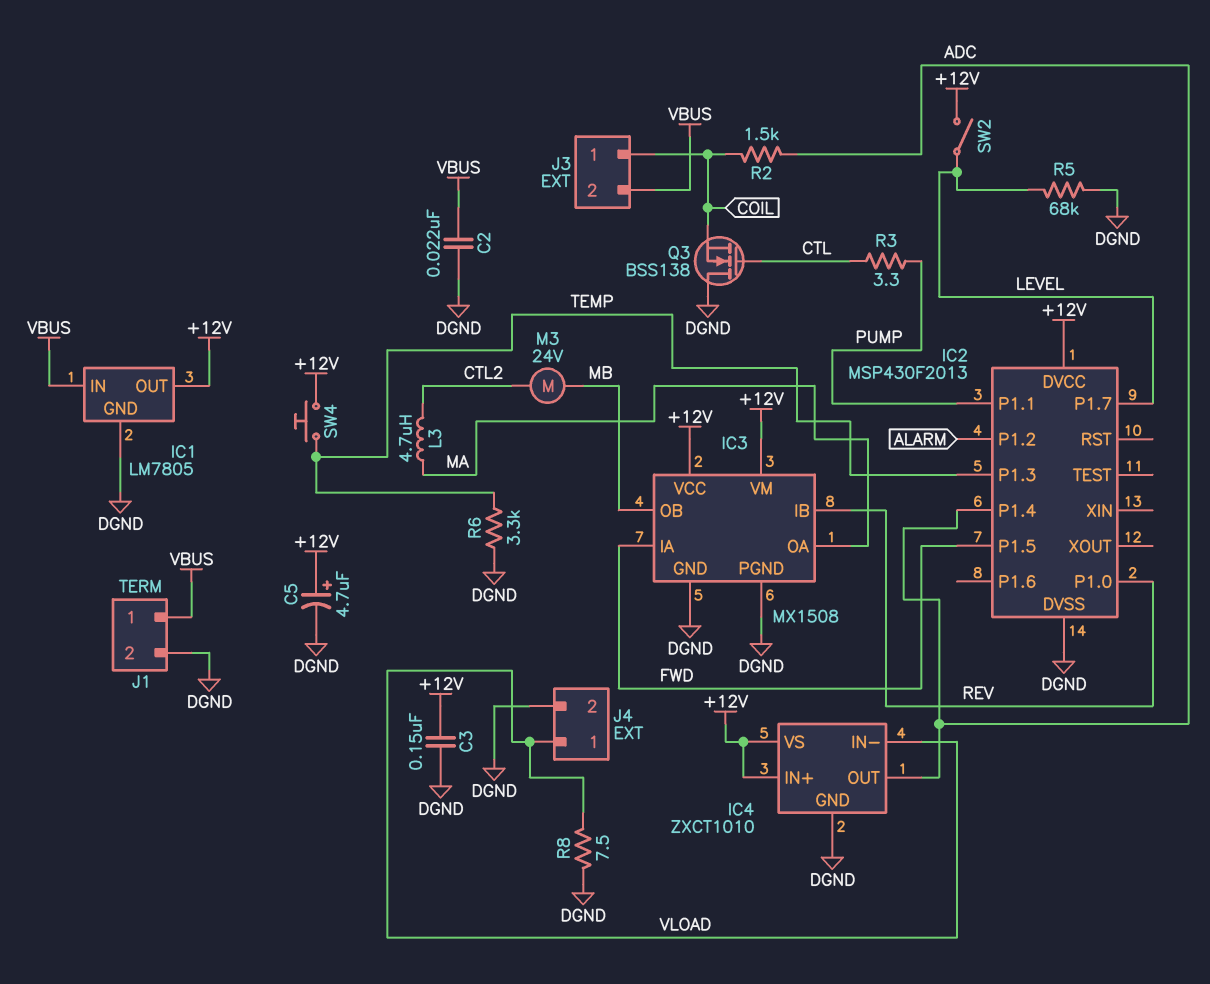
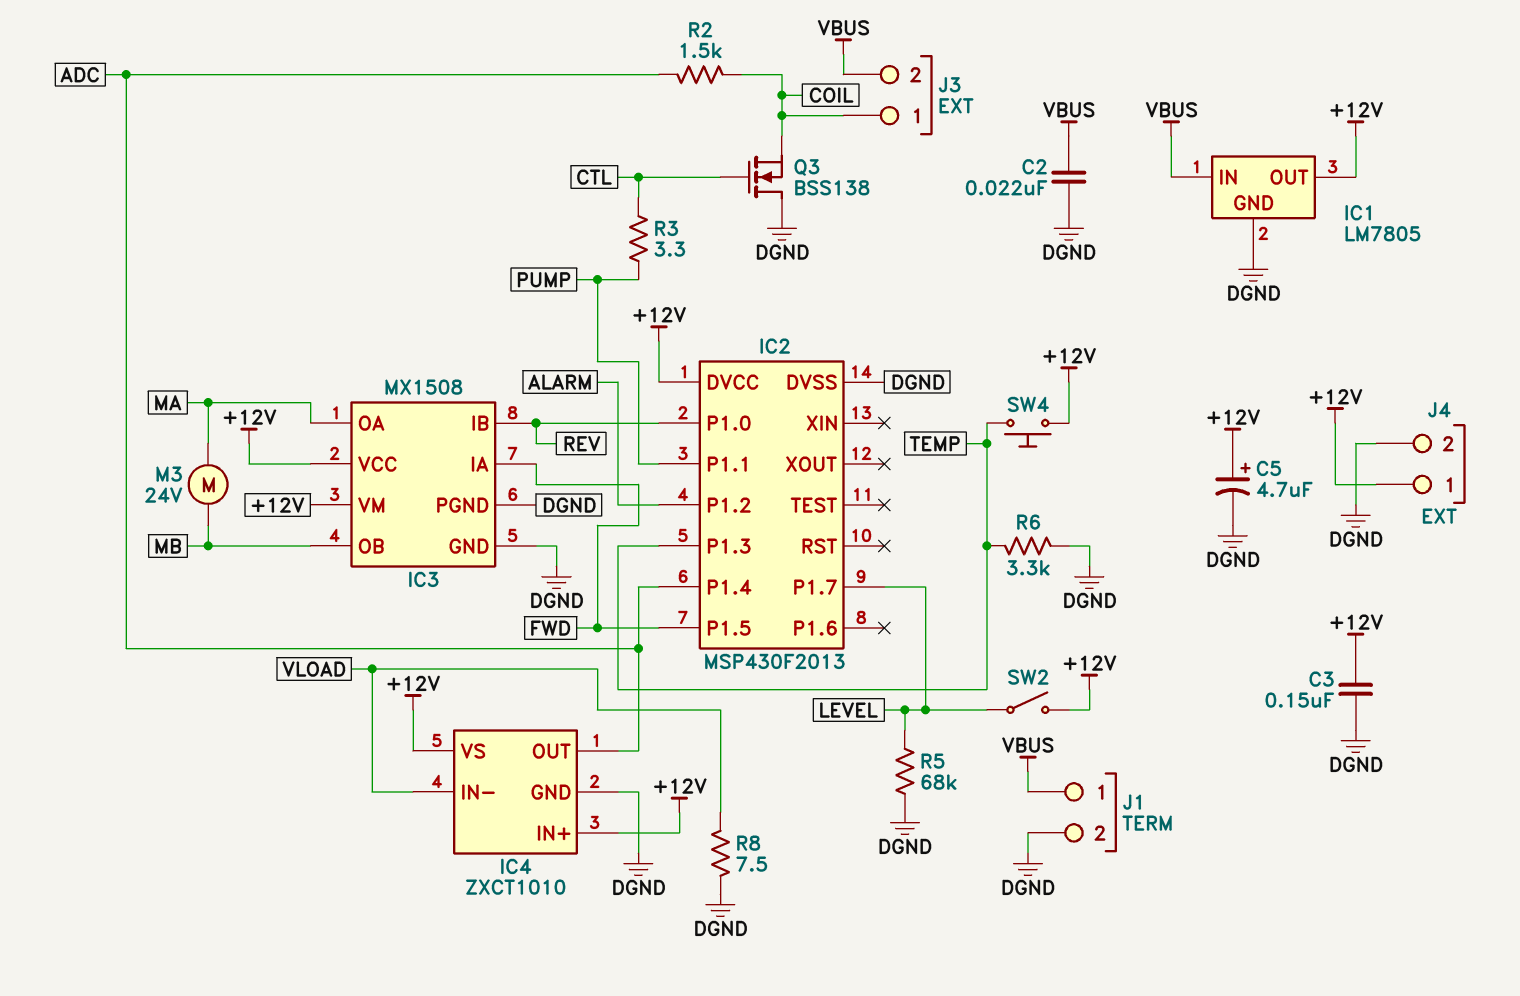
J4 pin 1: VLOAD -> +12V
L3: 4.7uH (CTL2, MA) -> none
M3: motor 24V (CTL2, MB) -> motor 24V (MA, MB)

